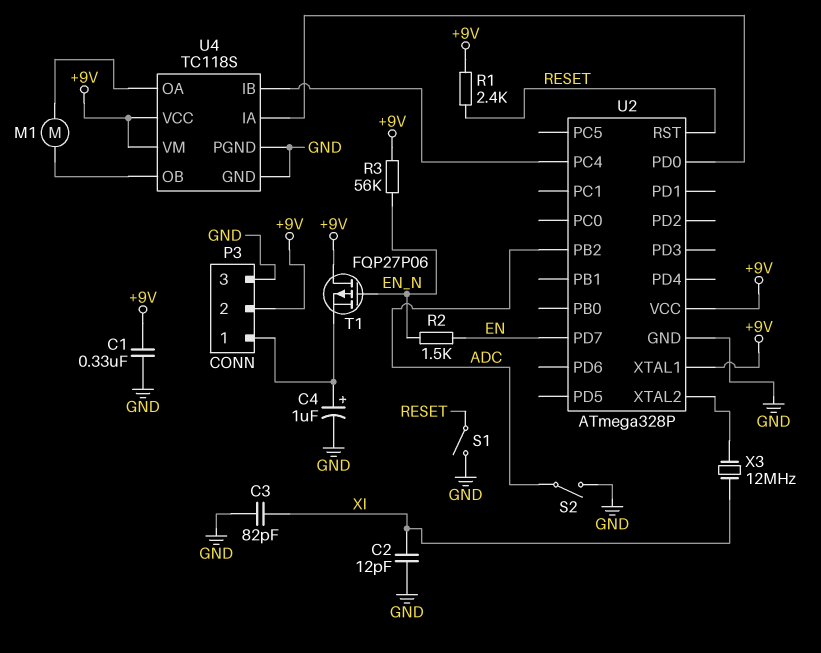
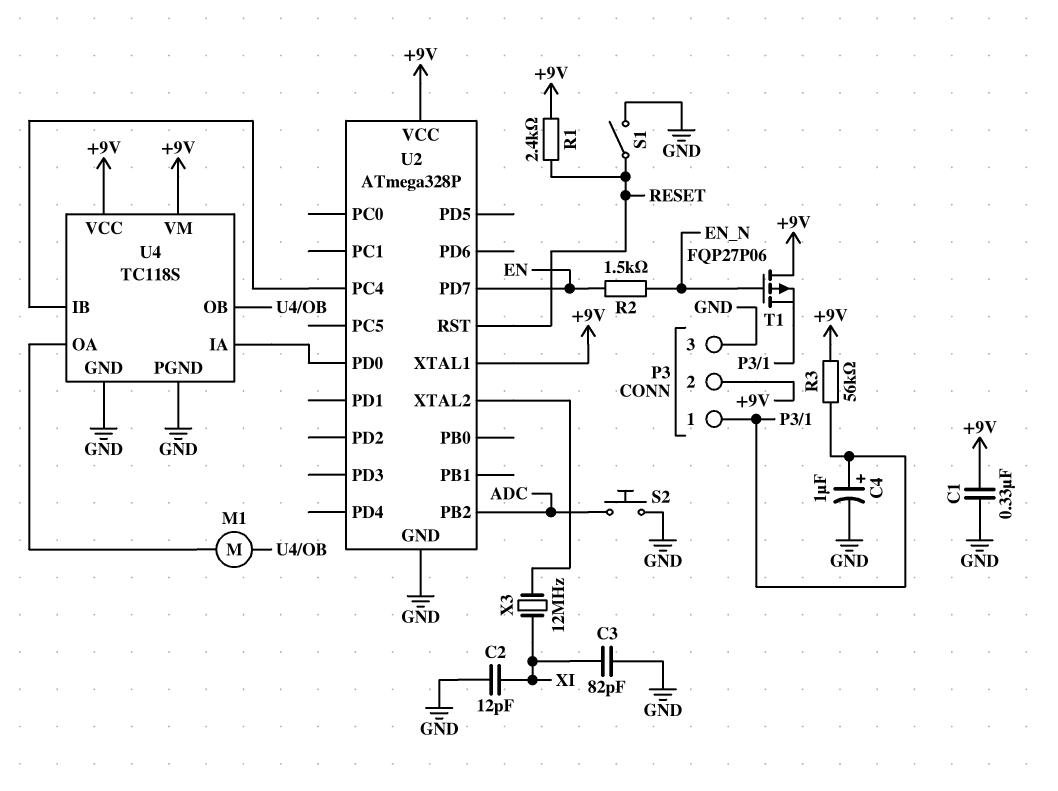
R3: 56k (+9V, EN_N) -> 56k (+9V, P3/1)
S2: switch (ADC, GND) -> button (ADC, GND)

